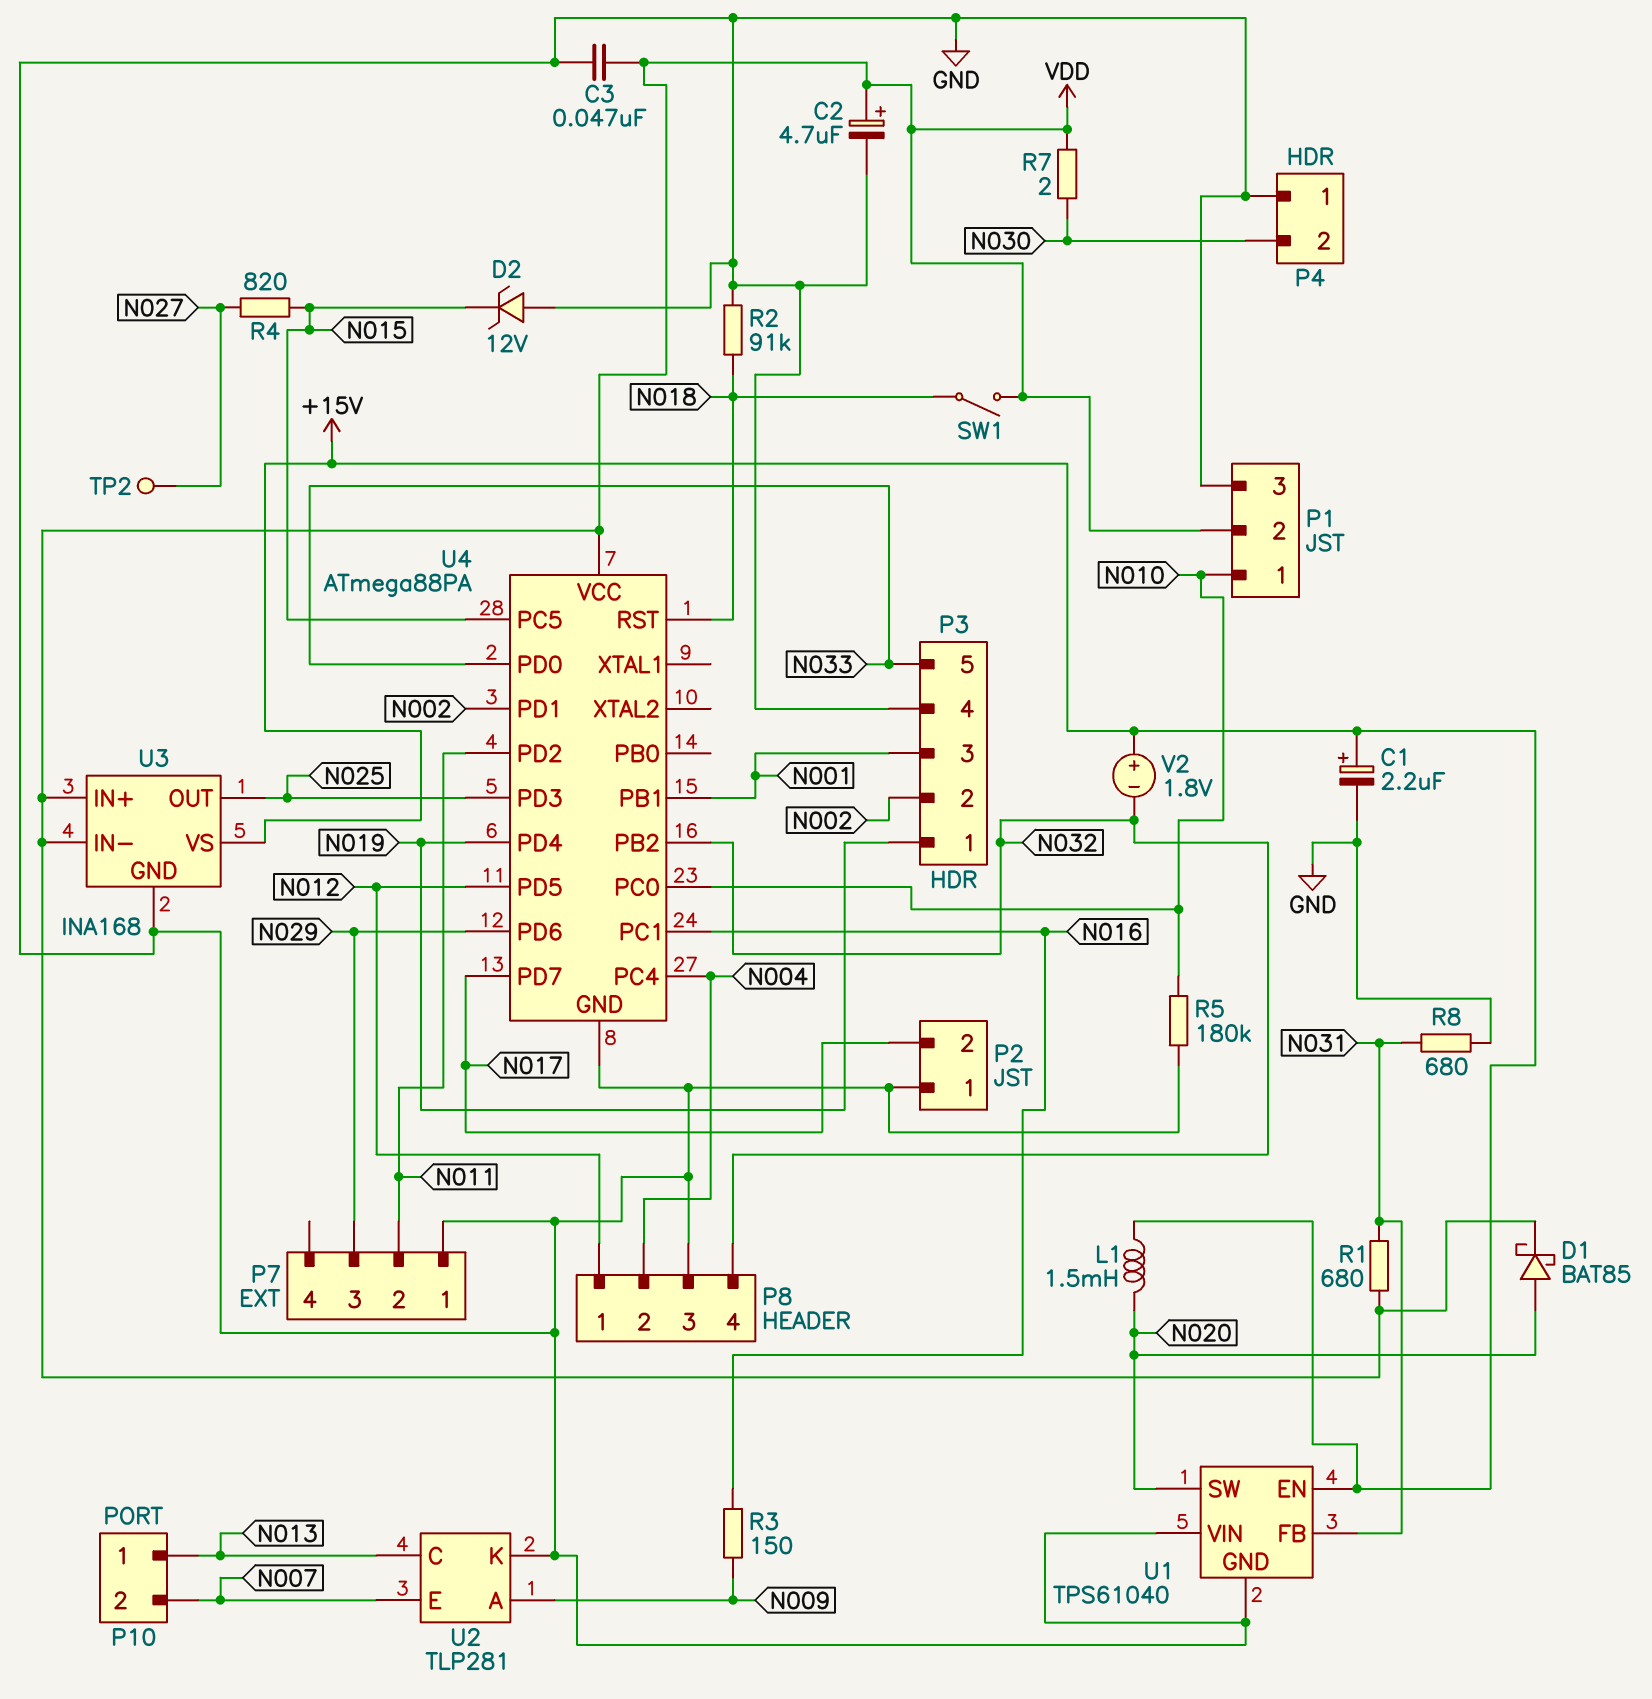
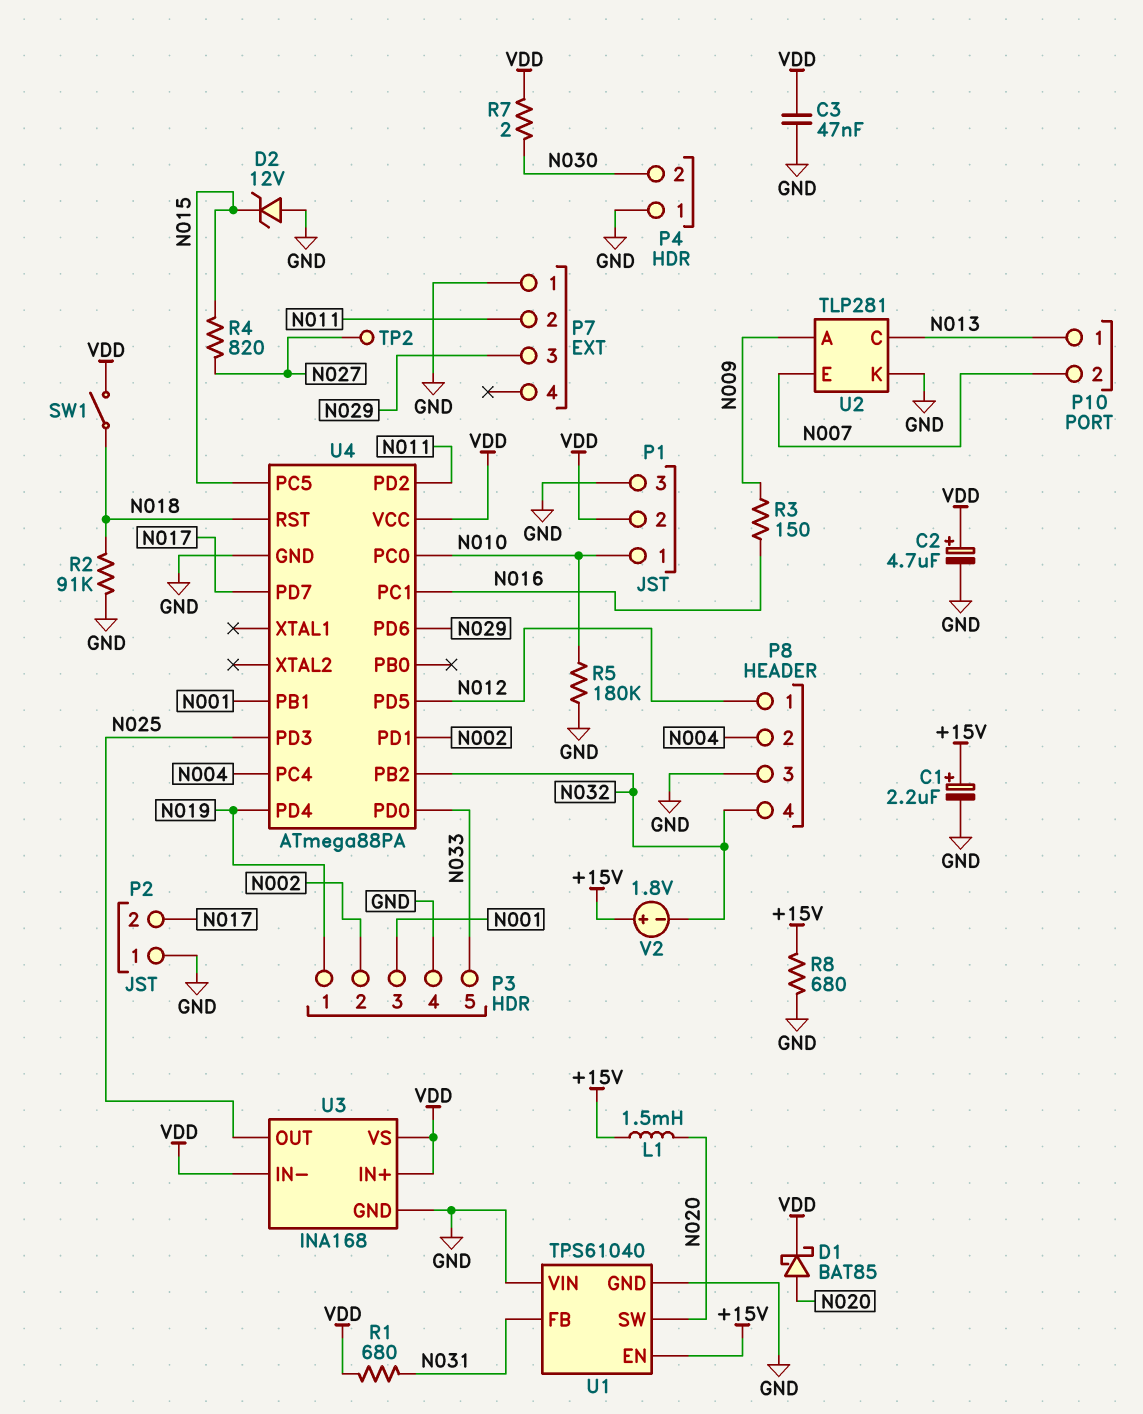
R8: 680 (GND, N031) -> 680 (+15V, GND)
U3 pin VS: +15V -> VDD

